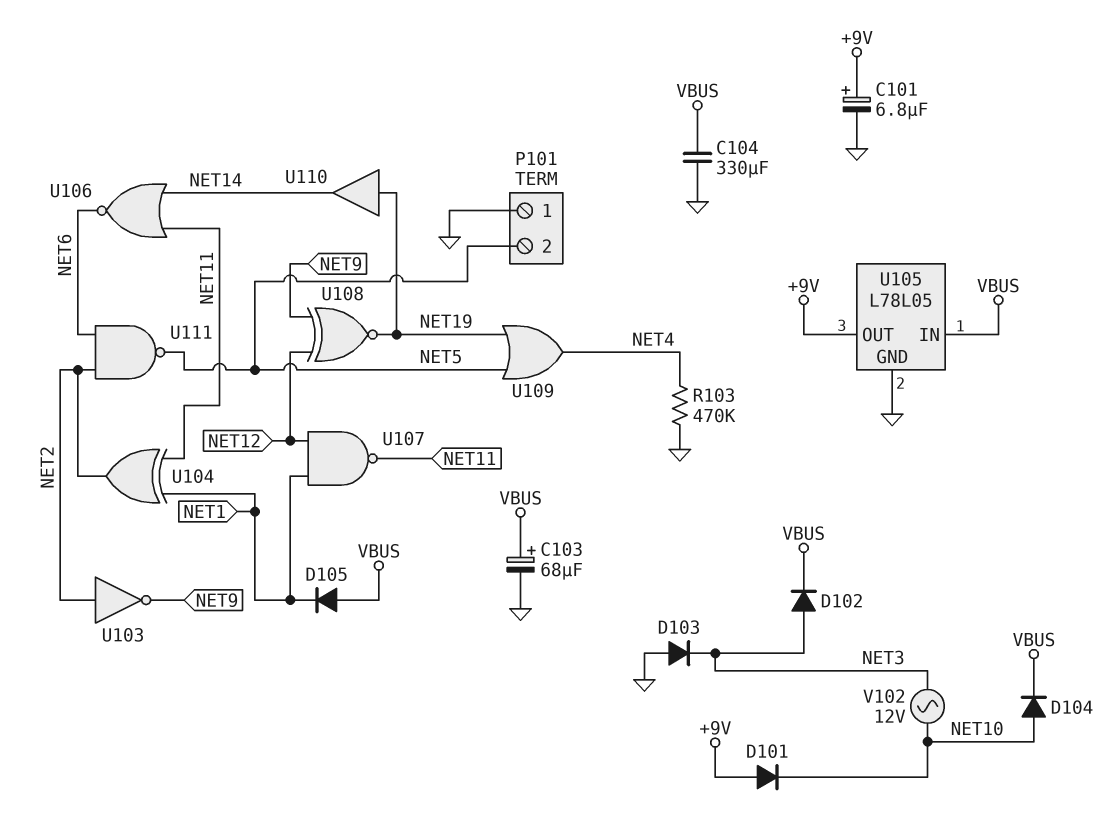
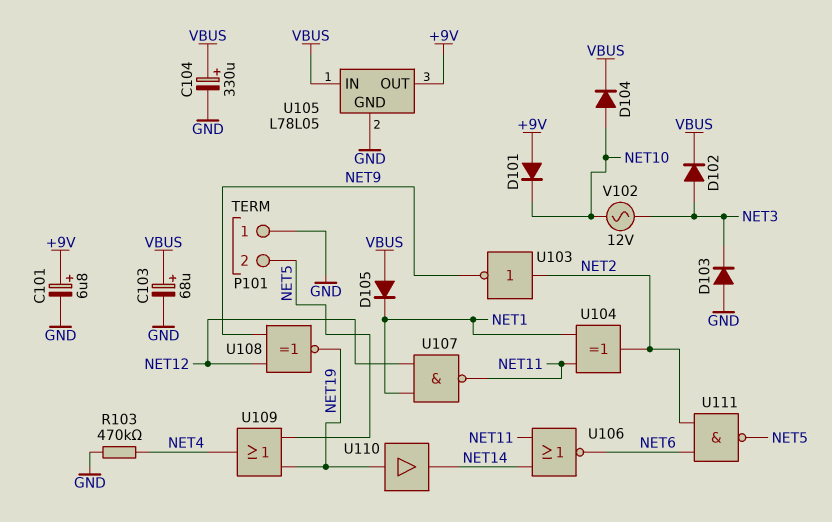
C104: 330uF (GND, VBUS) -> 330uF (plus VBUS, minus GND)

